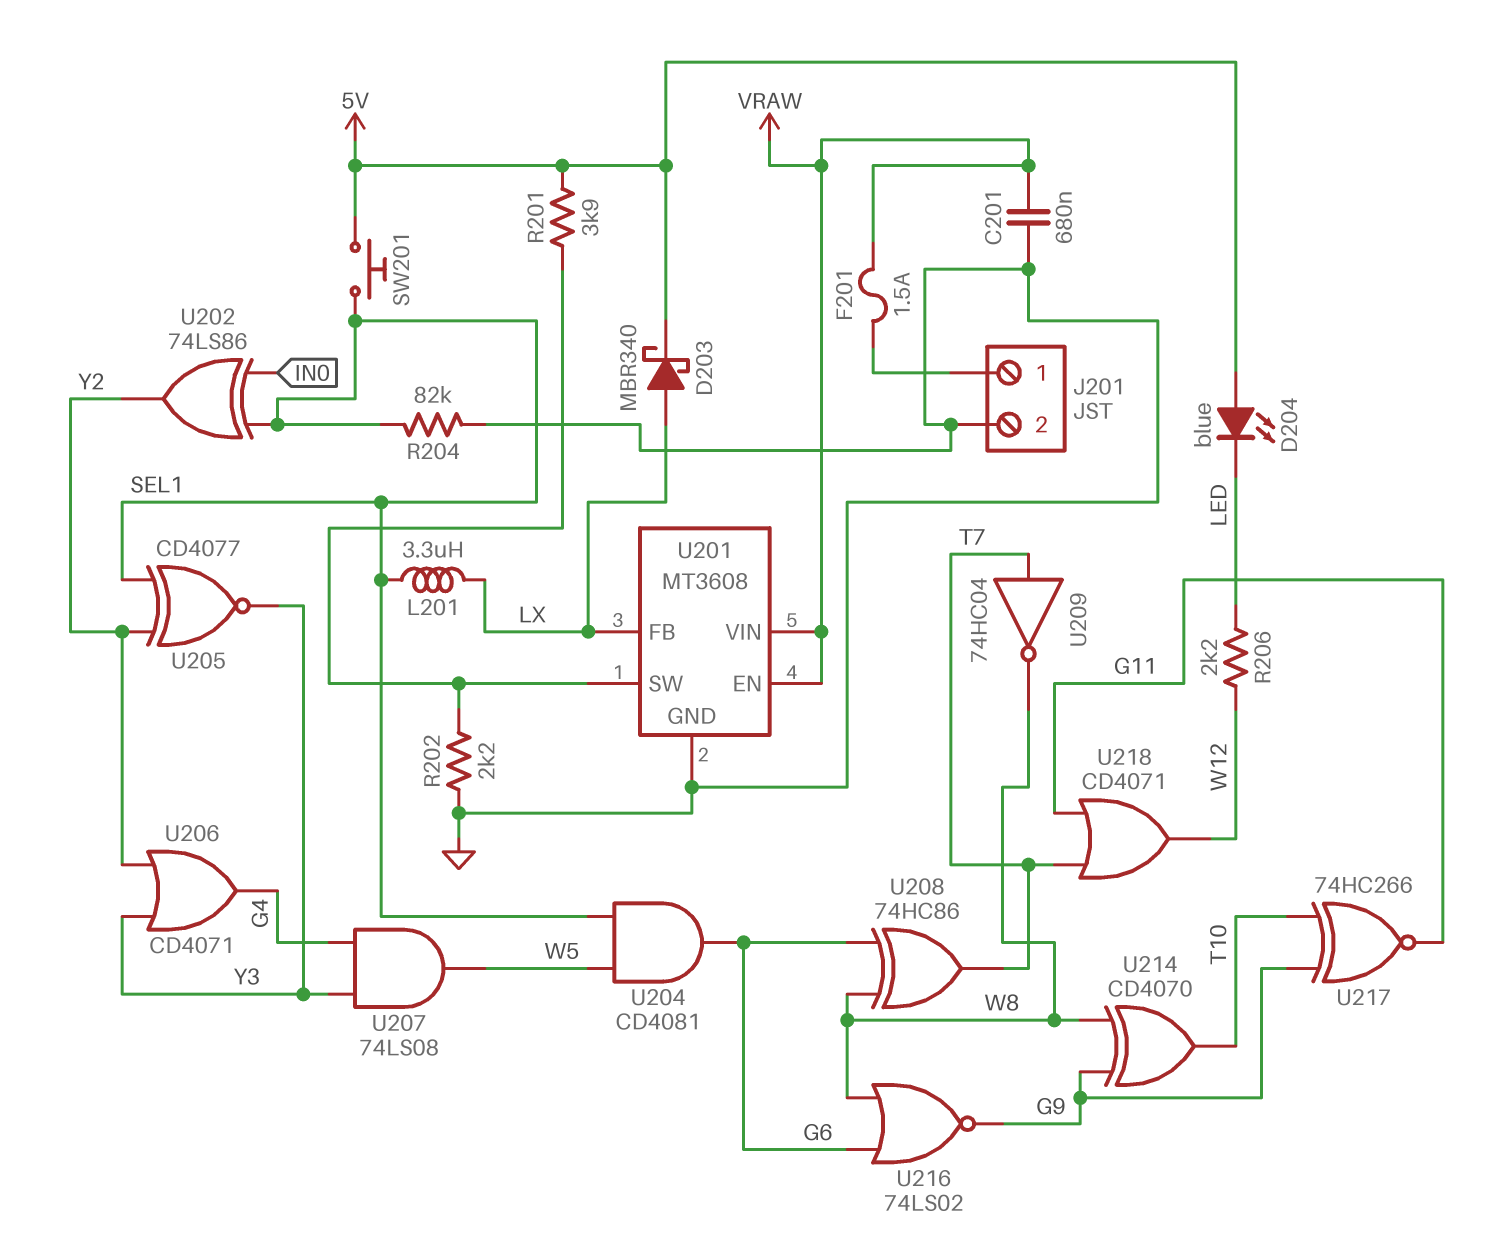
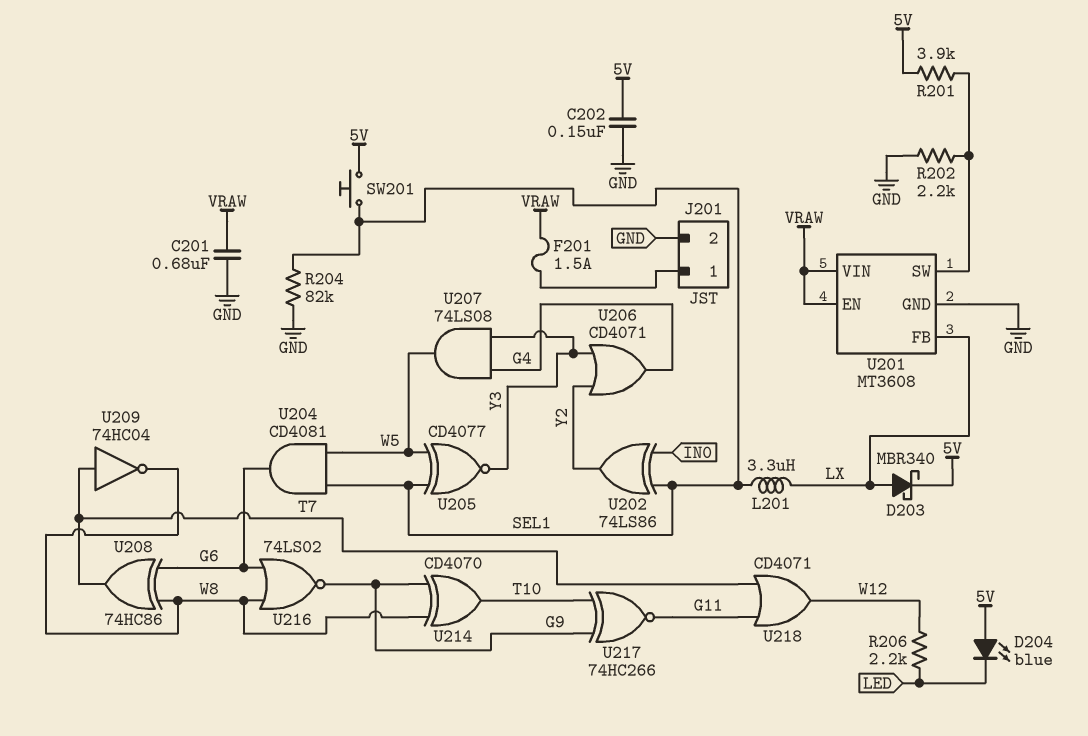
C202: none -> 150nF (5V, GND)
U205: XNOR CD4077 (in SEL1, in Y2, out Y3) -> XNOR CD4077 (in SEL1, in W5, out Y3)

